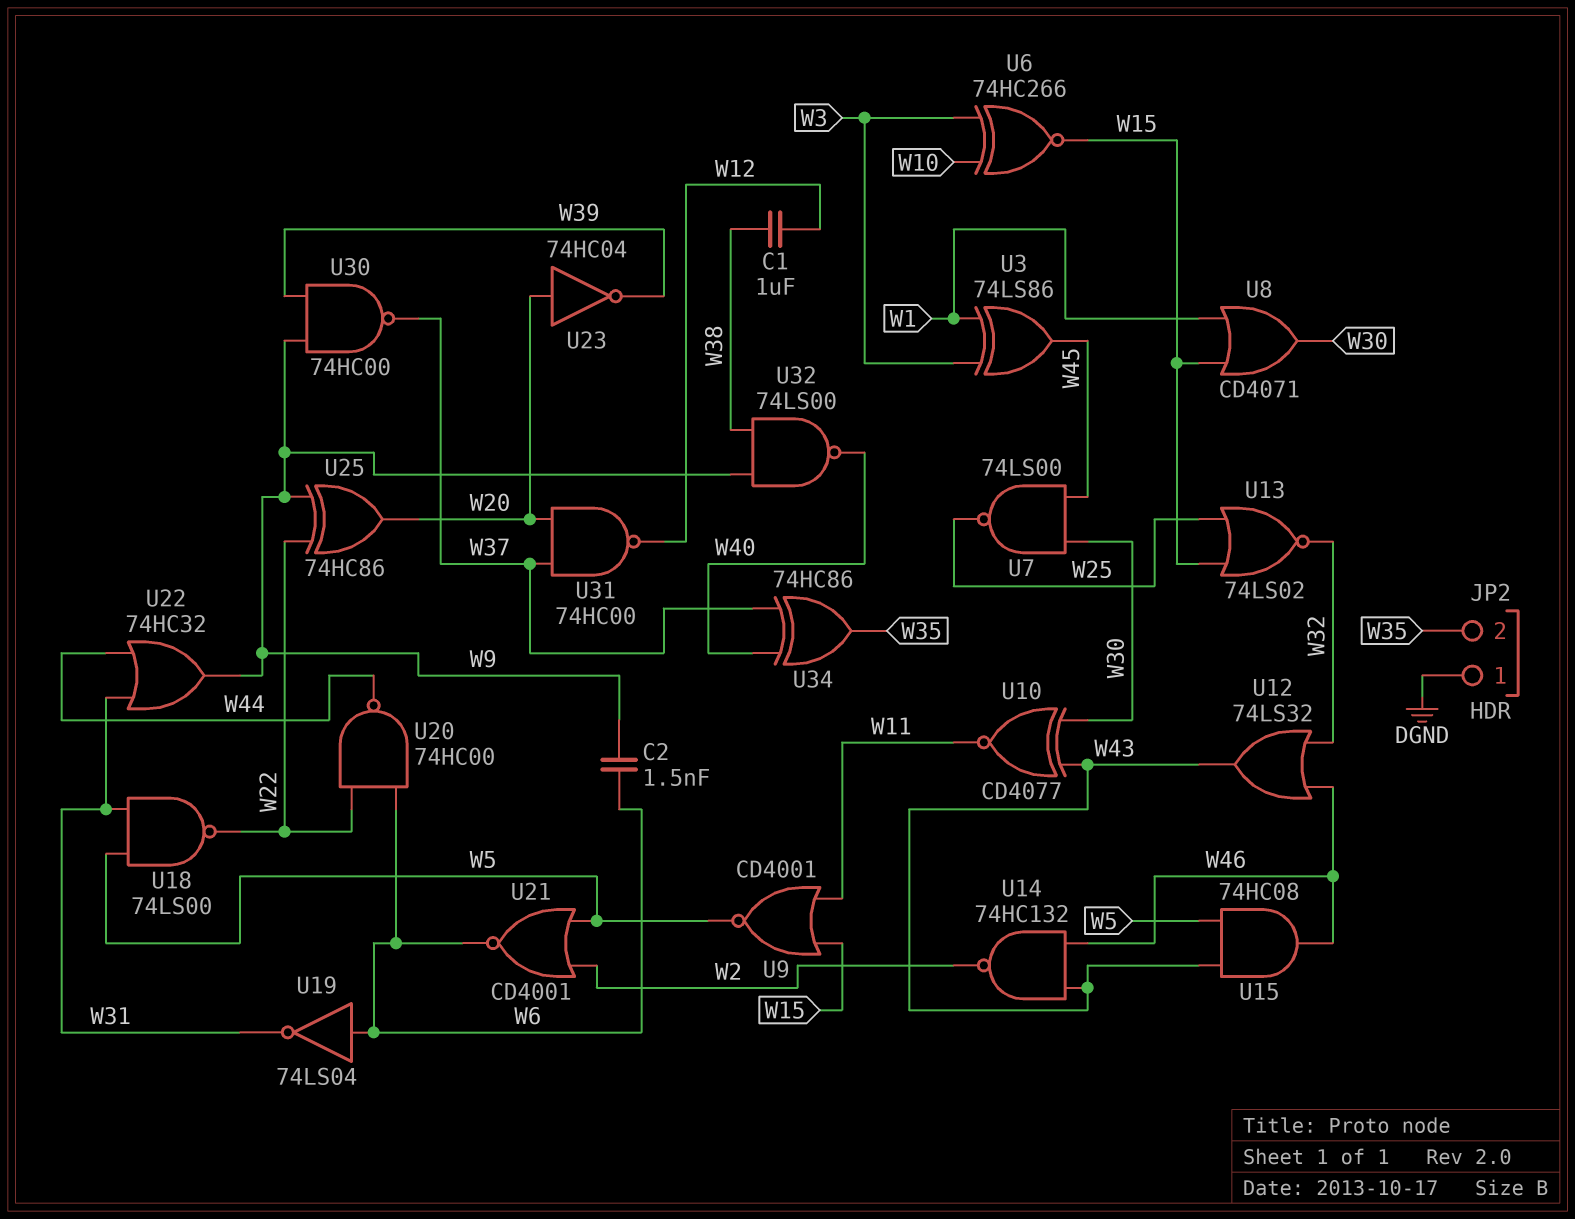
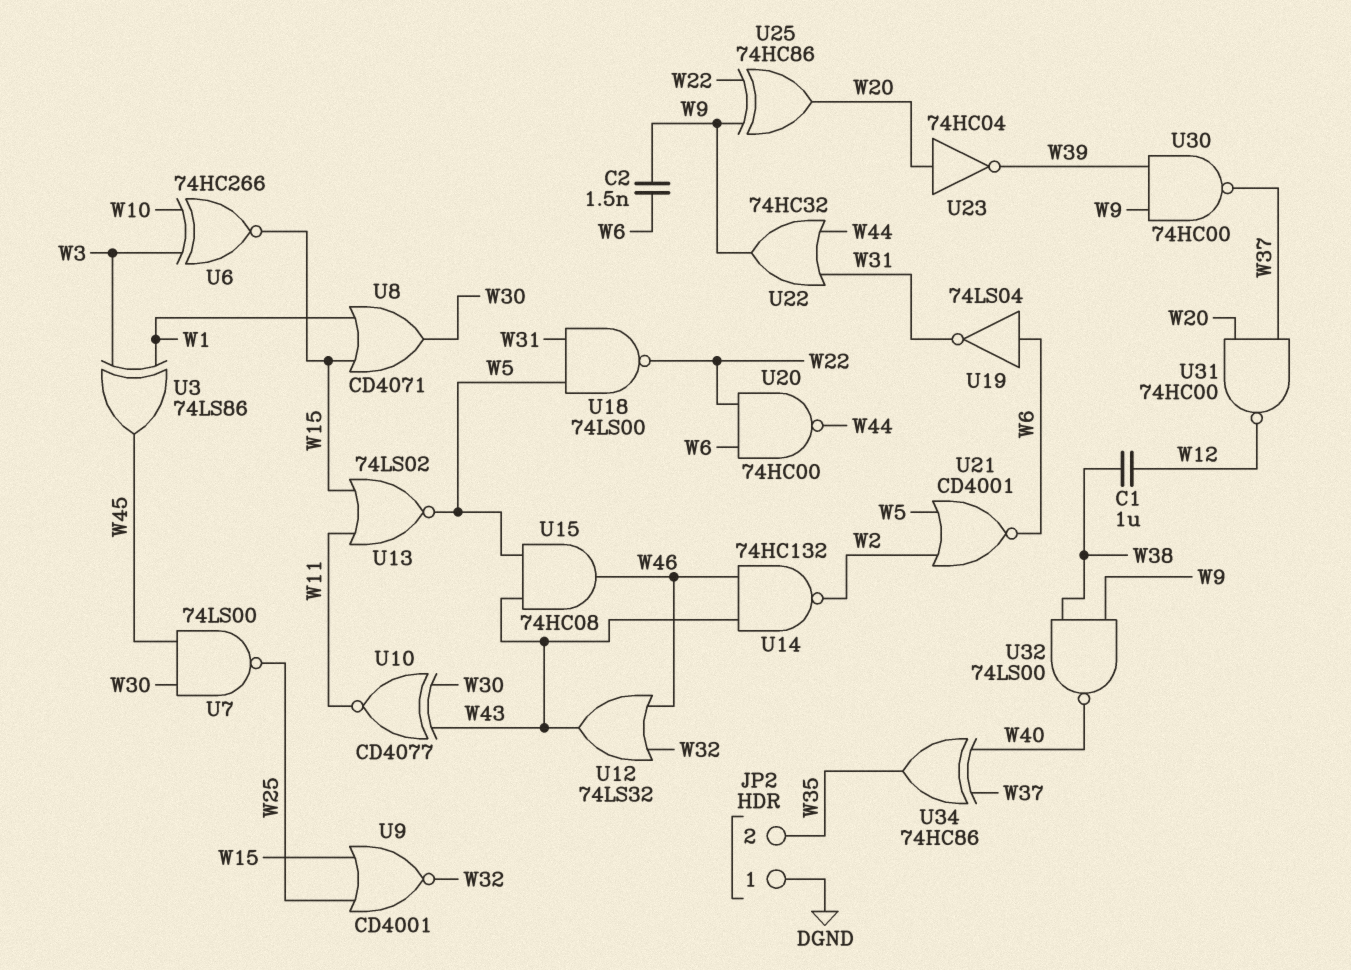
U9: NOR CD4001 (in W11, in W15, out W5) -> NOR CD4001 (in W15, in W25, out W32)
U13: NOR 74LS02 (in W15, in W25, out W32) -> NOR 74LS02 (in W11, in W15, out W5)

